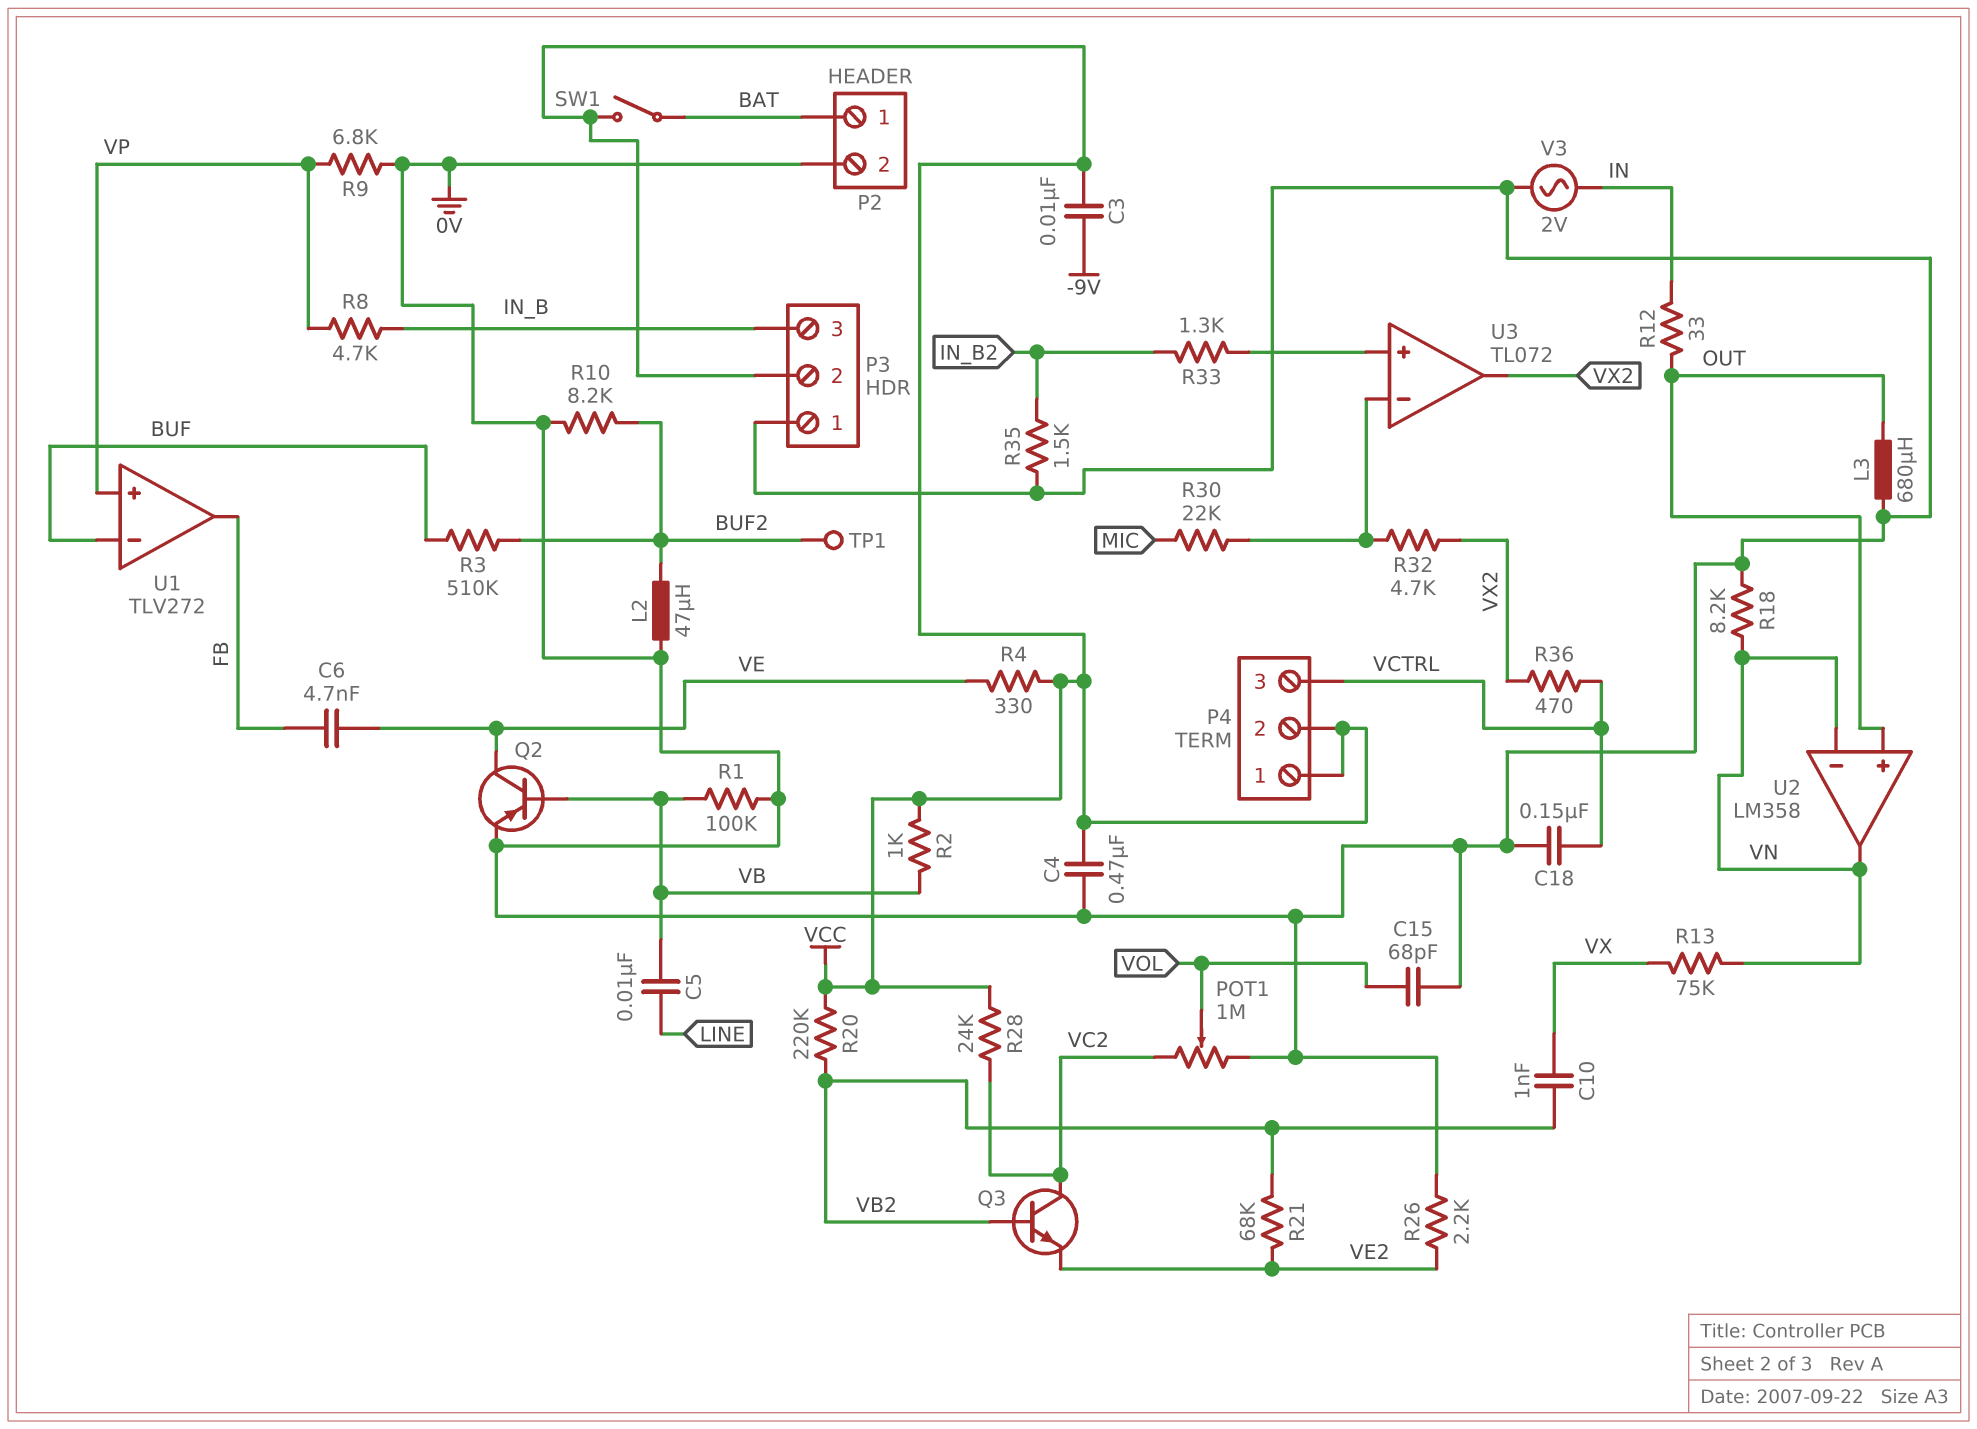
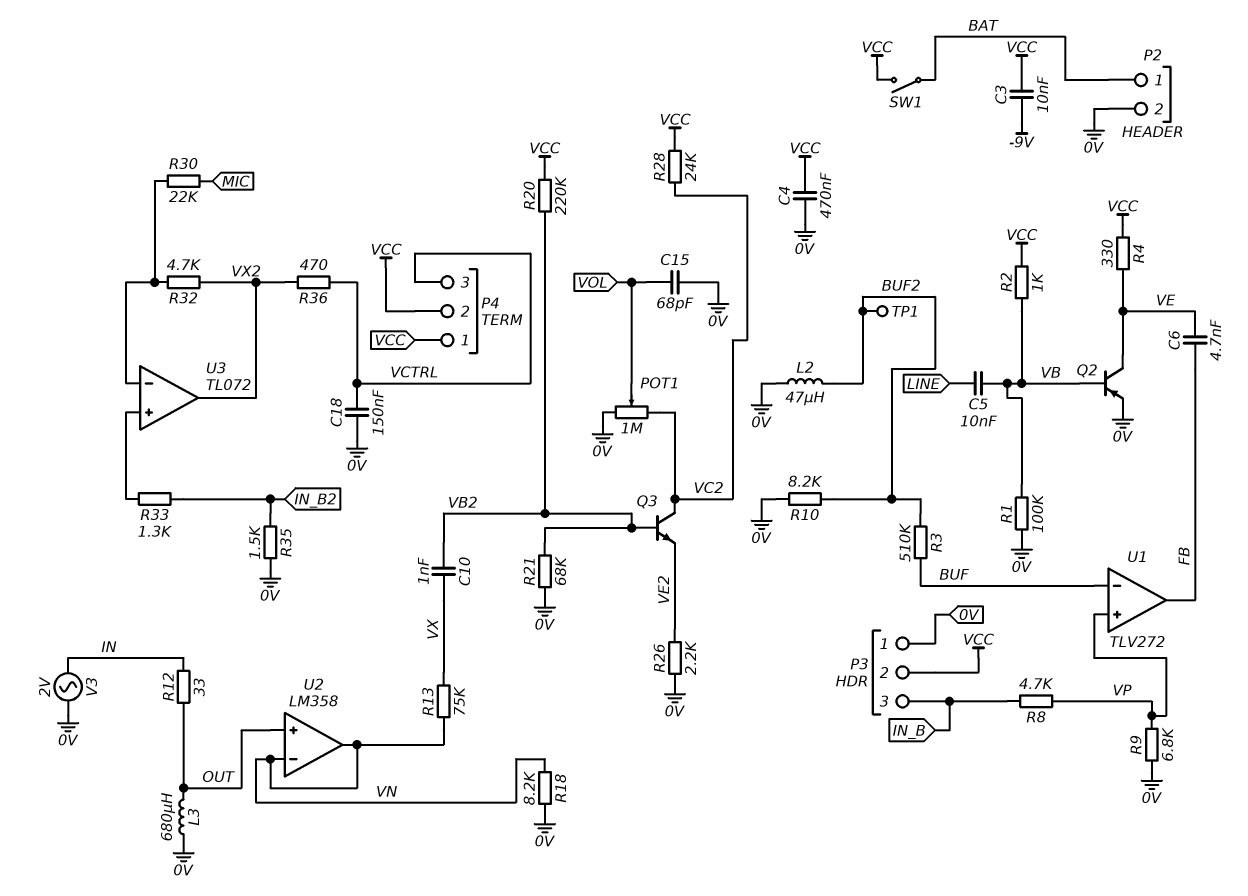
R21: 68k (VB2, VE2) -> 68k (0V, VB2)

